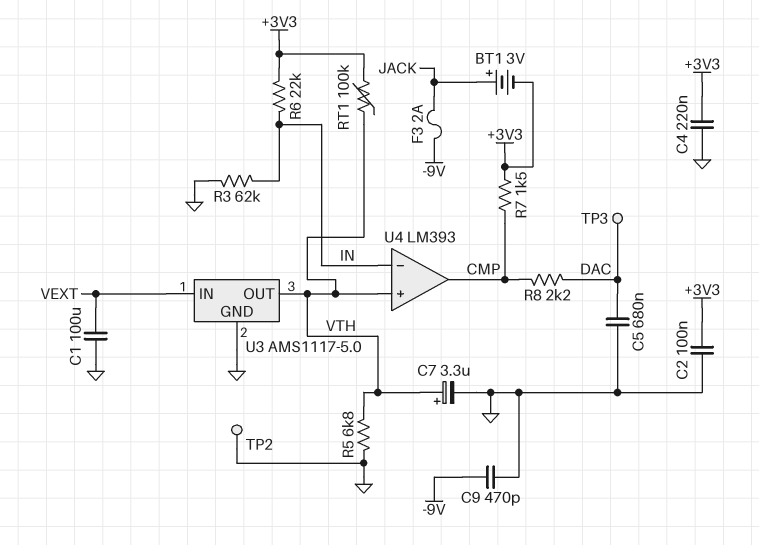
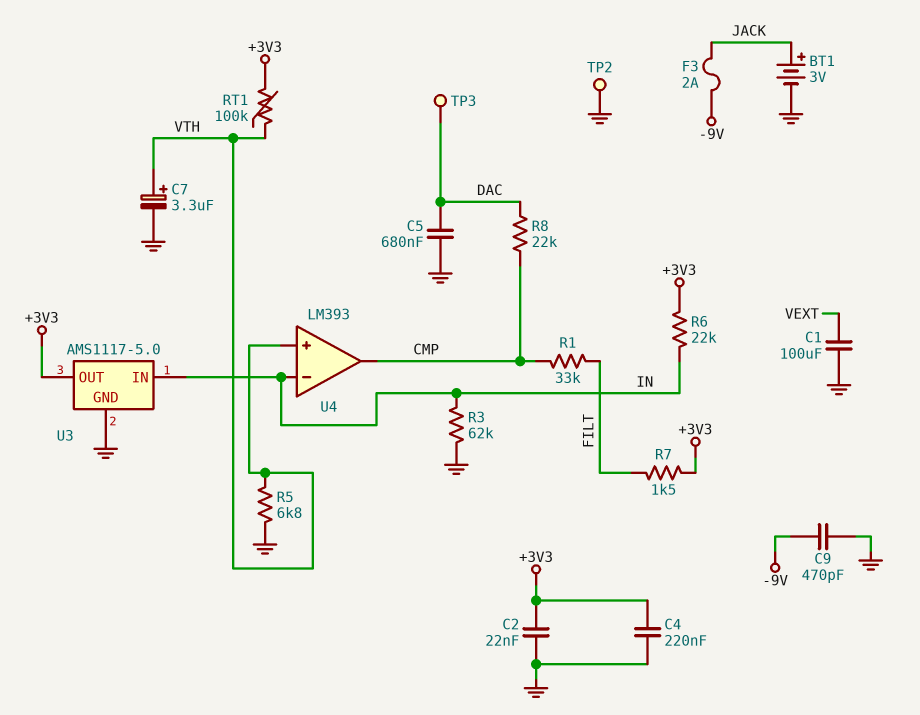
BT1: 3V (plus JACK, minus +3V3) -> 3V (plus JACK, minus GND)
C2: 100nF (+3V3, GND) -> 22nF (+3V3, GND)
R1: none -> 33k (CMP, FILT)
R7: 1.5k (+3V3, CMP) -> 1.5k (+3V3, FILT)
R8: 2.2k (CMP, DAC) -> 22k (CMP, DAC)
U3 pin IN: VEXT -> IN
U3 pin OUT: VTH -> +3V3

